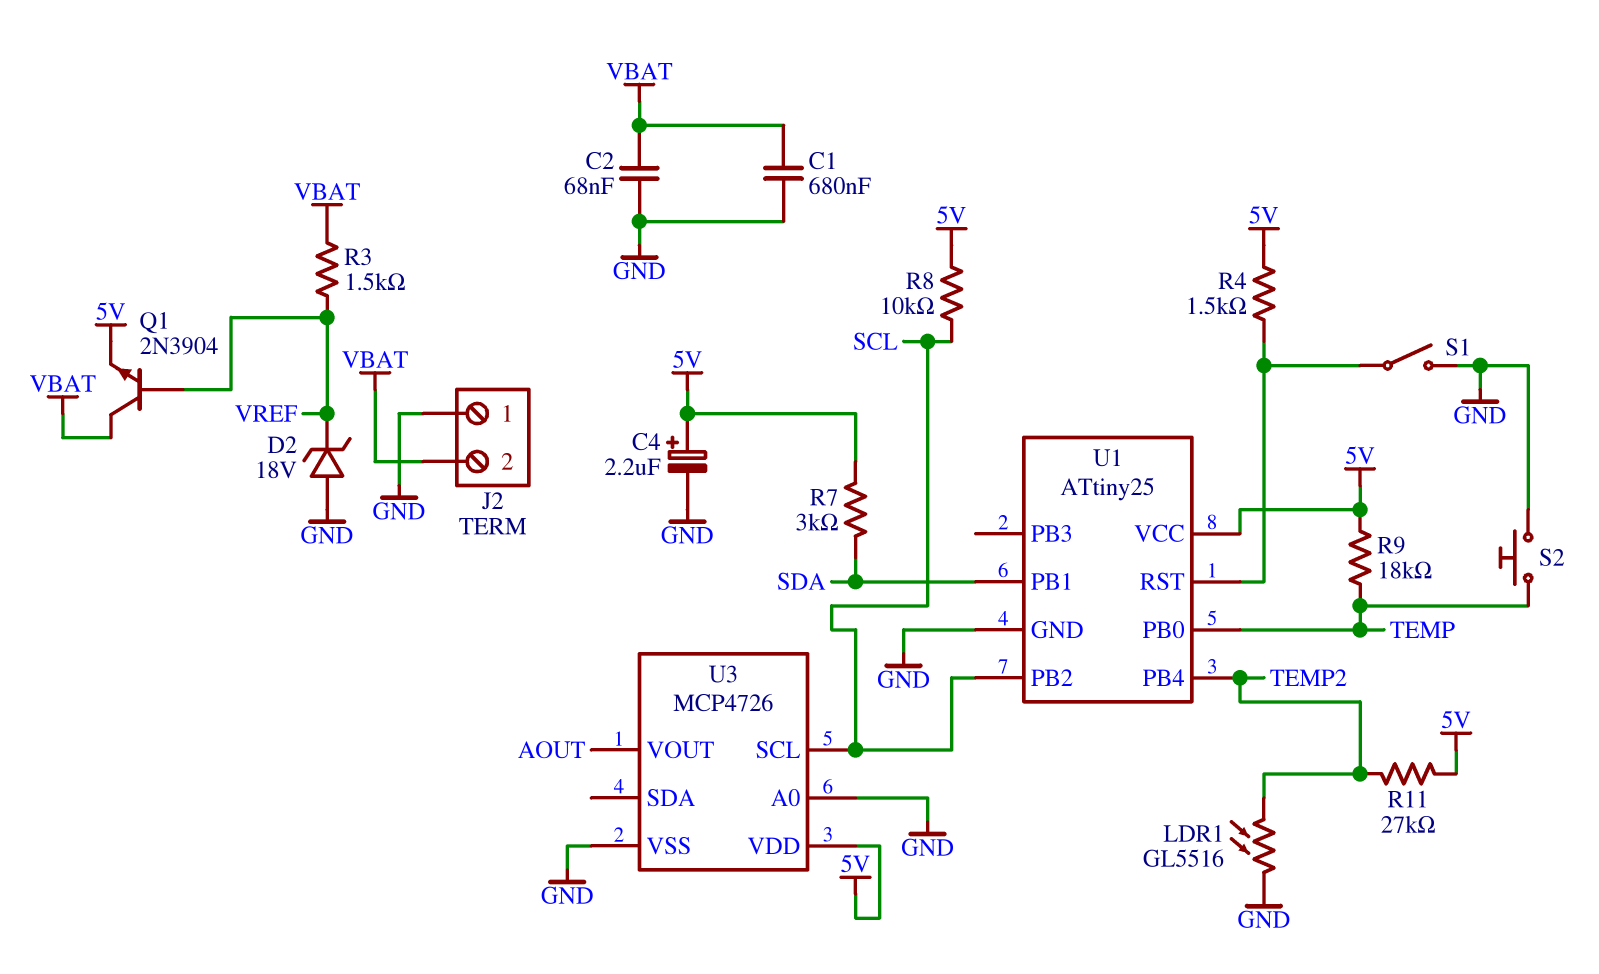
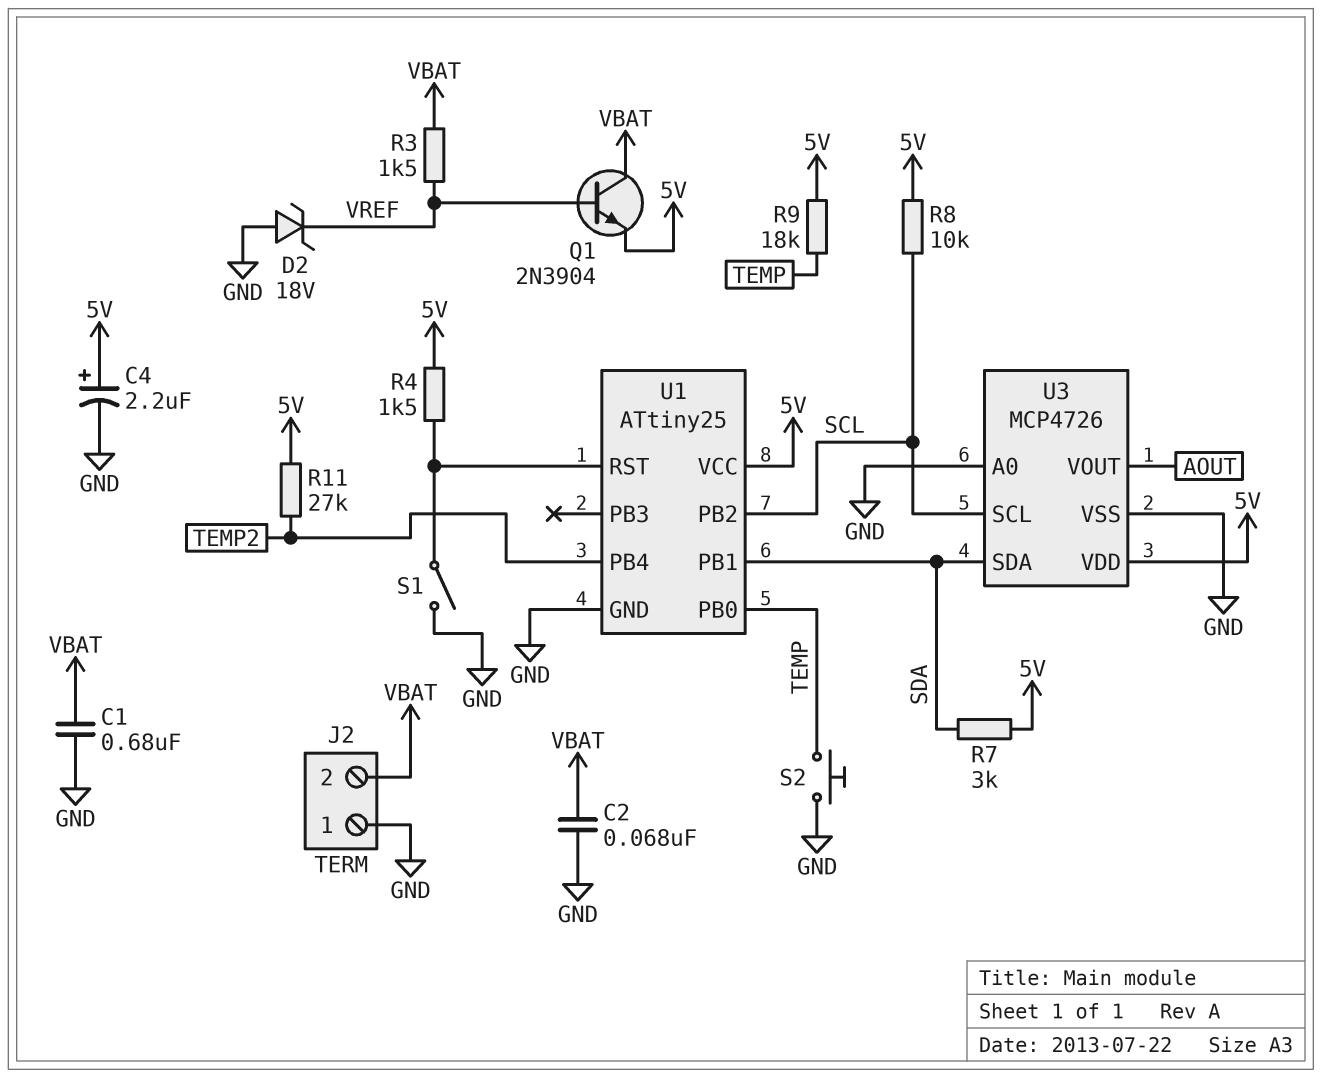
LDR1: GL5516 (GND, TEMP2) -> none
U3 pin SDA: none -> SDA

